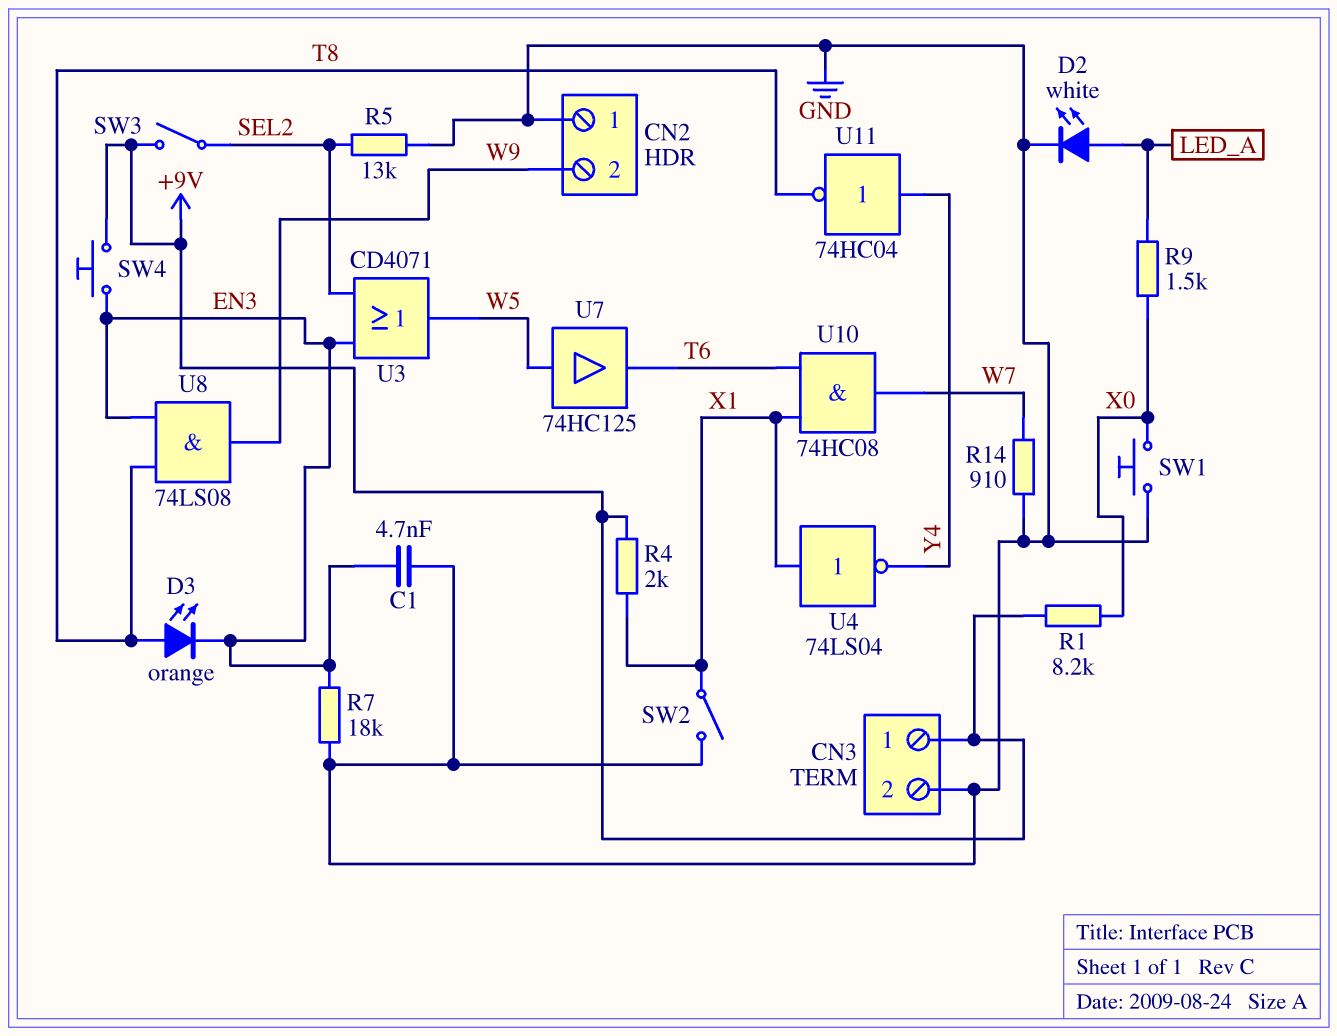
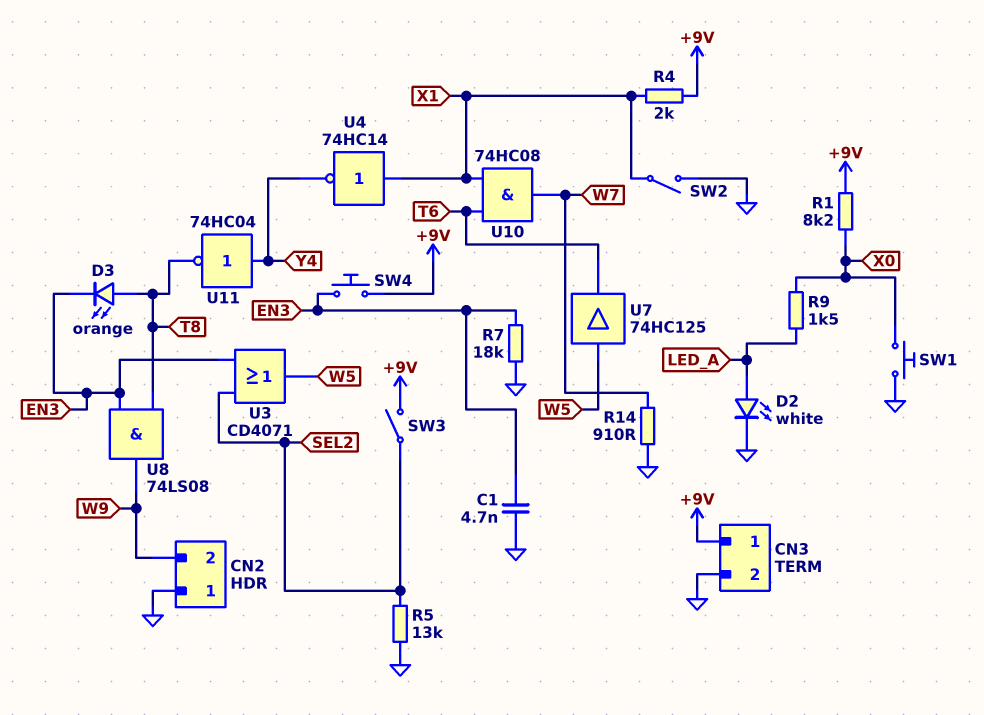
U4: NOT 74LS04 (in X1, out Y4) -> NOT 74HC14 (in X1, out Y4)

